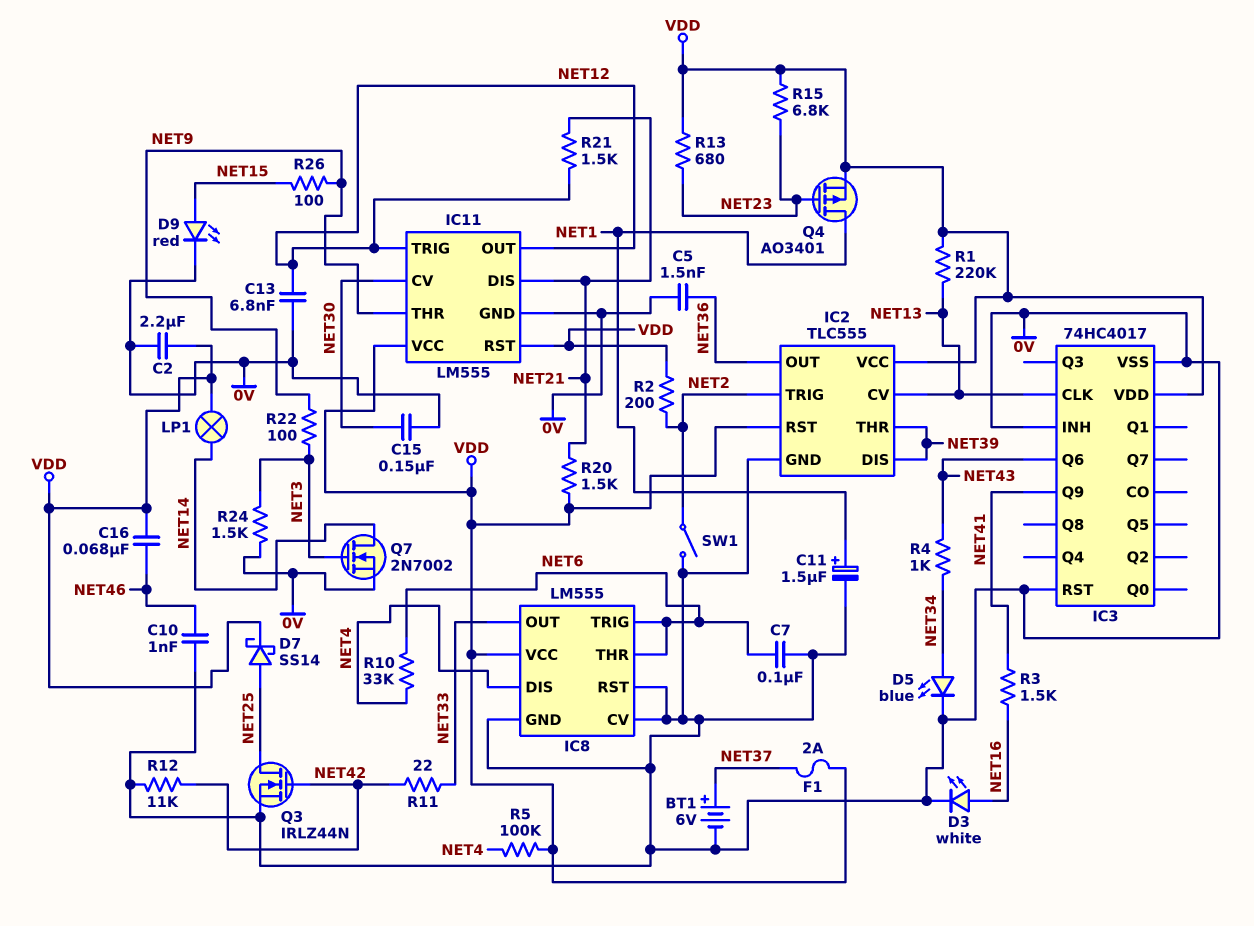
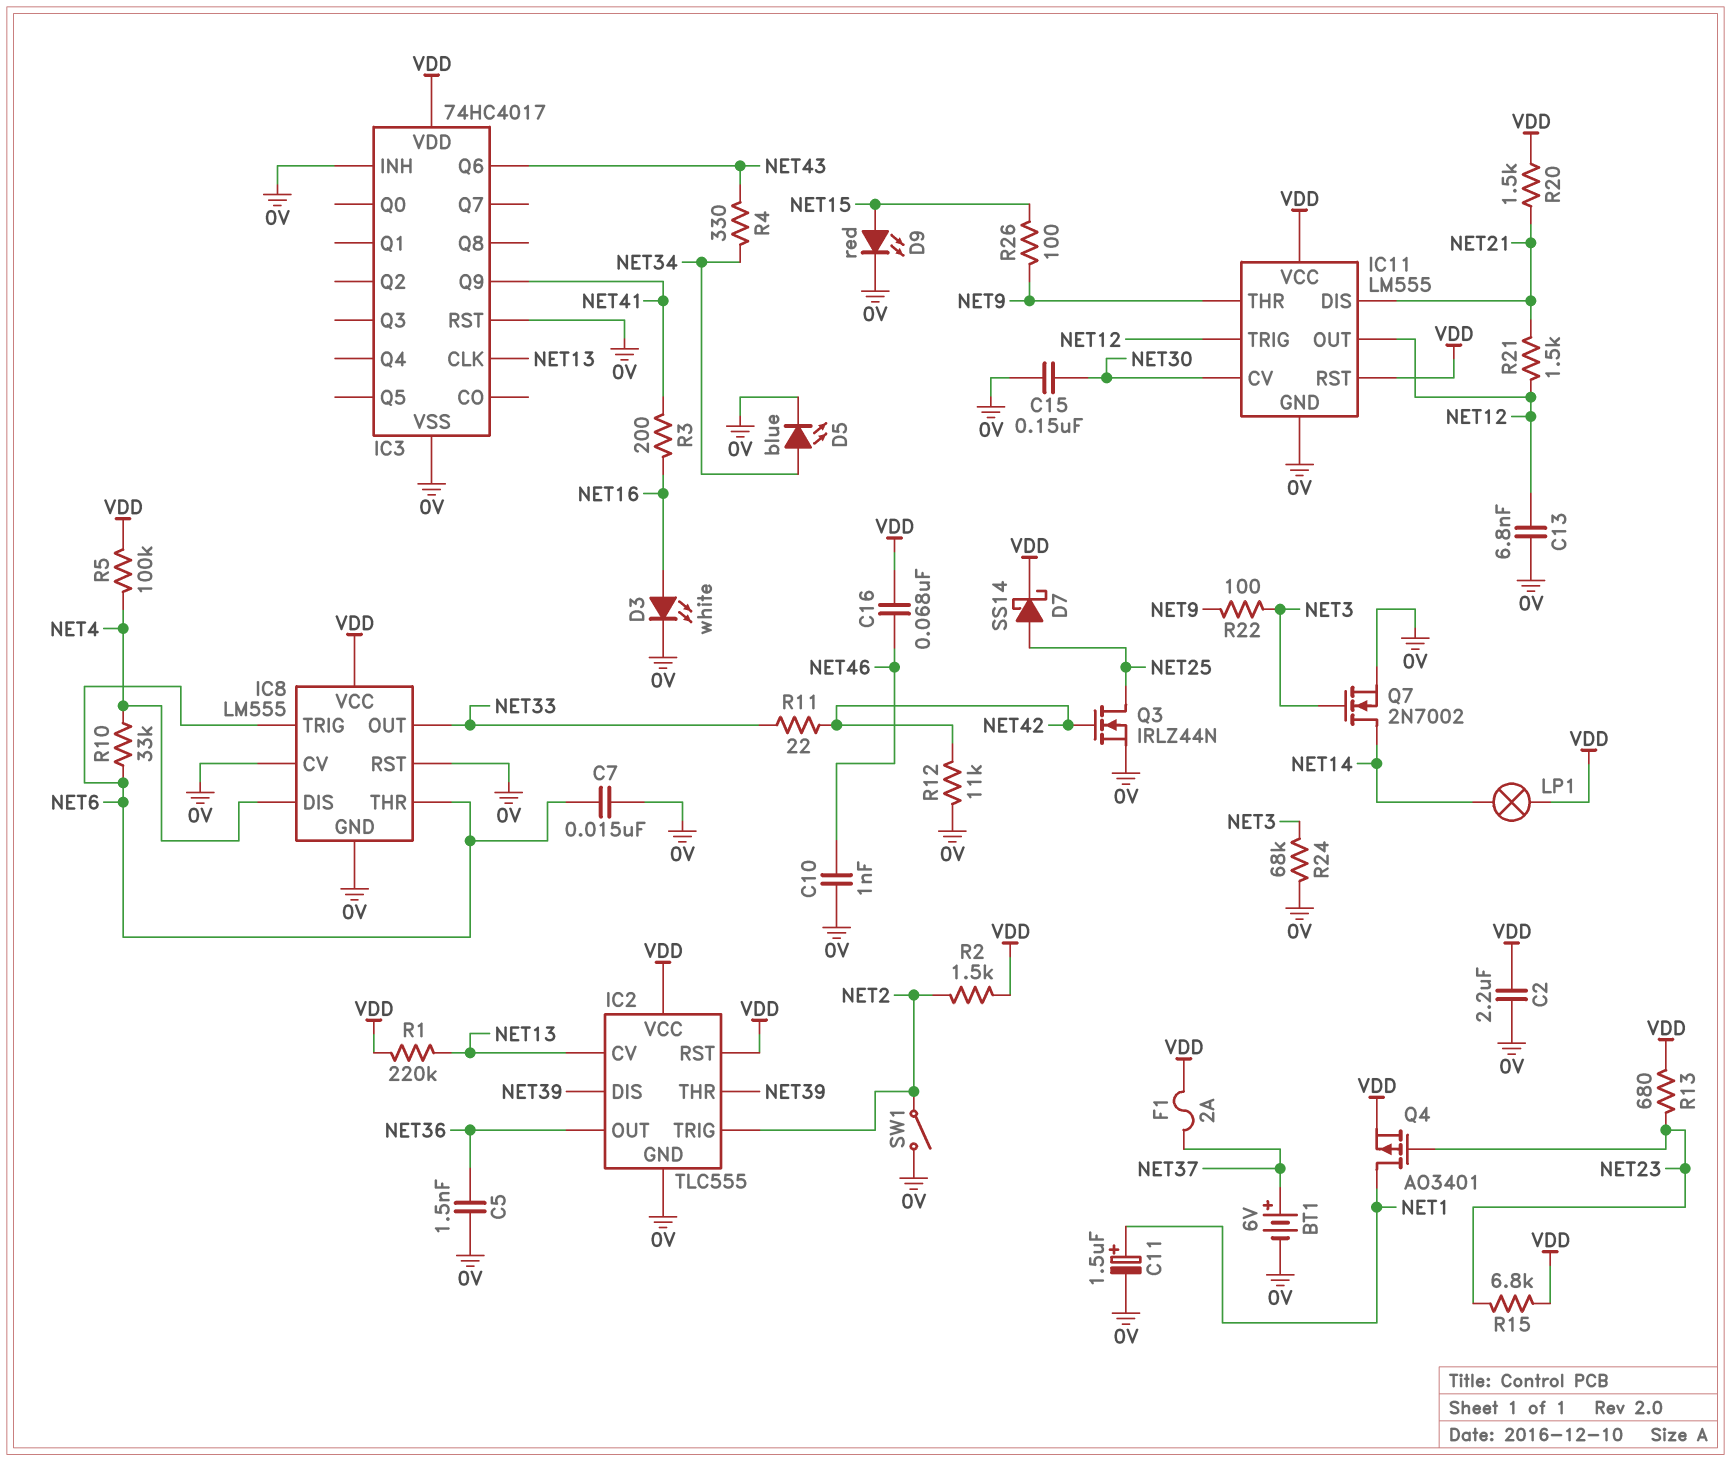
C7: 100nF (0V, NET6) -> 15nF (0V, NET6)
R2: 200 (NET2, VDD) -> 1.5k (NET2, VDD)
R3: 1.5k (NET16, NET41) -> 200 (NET16, NET41)
R4: 1k (NET34, NET43) -> 330 (NET34, NET43)
R24: 1.5k (0V, NET3) -> 68k (0V, NET3)

